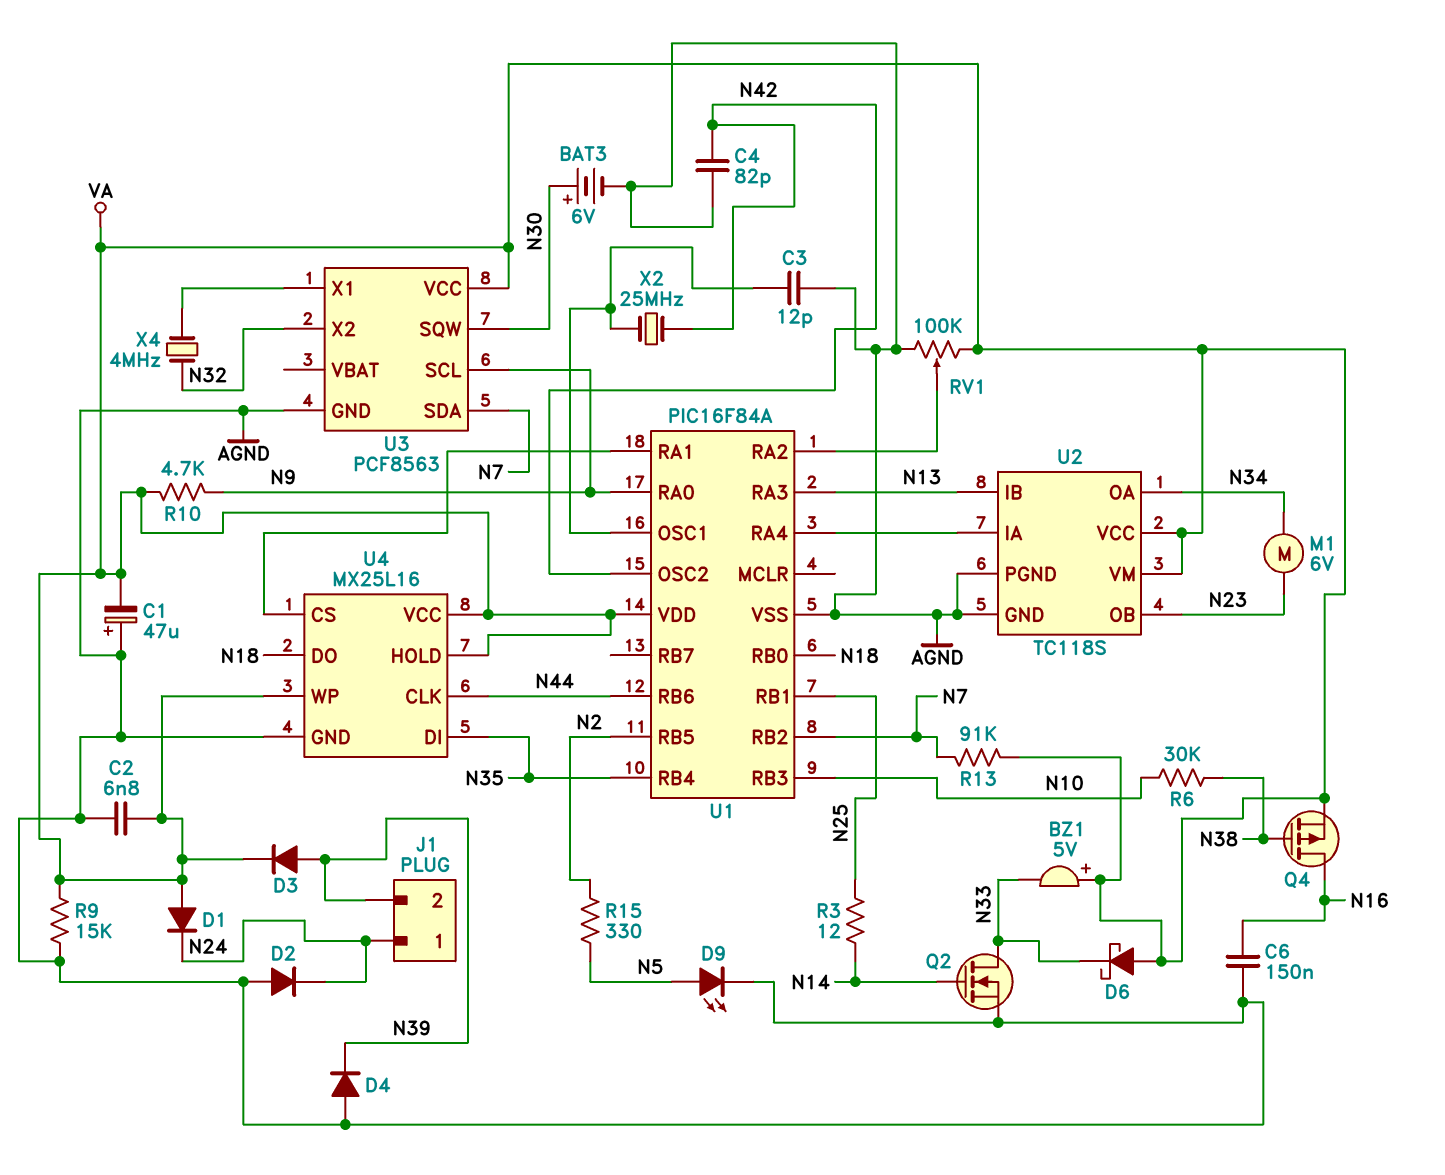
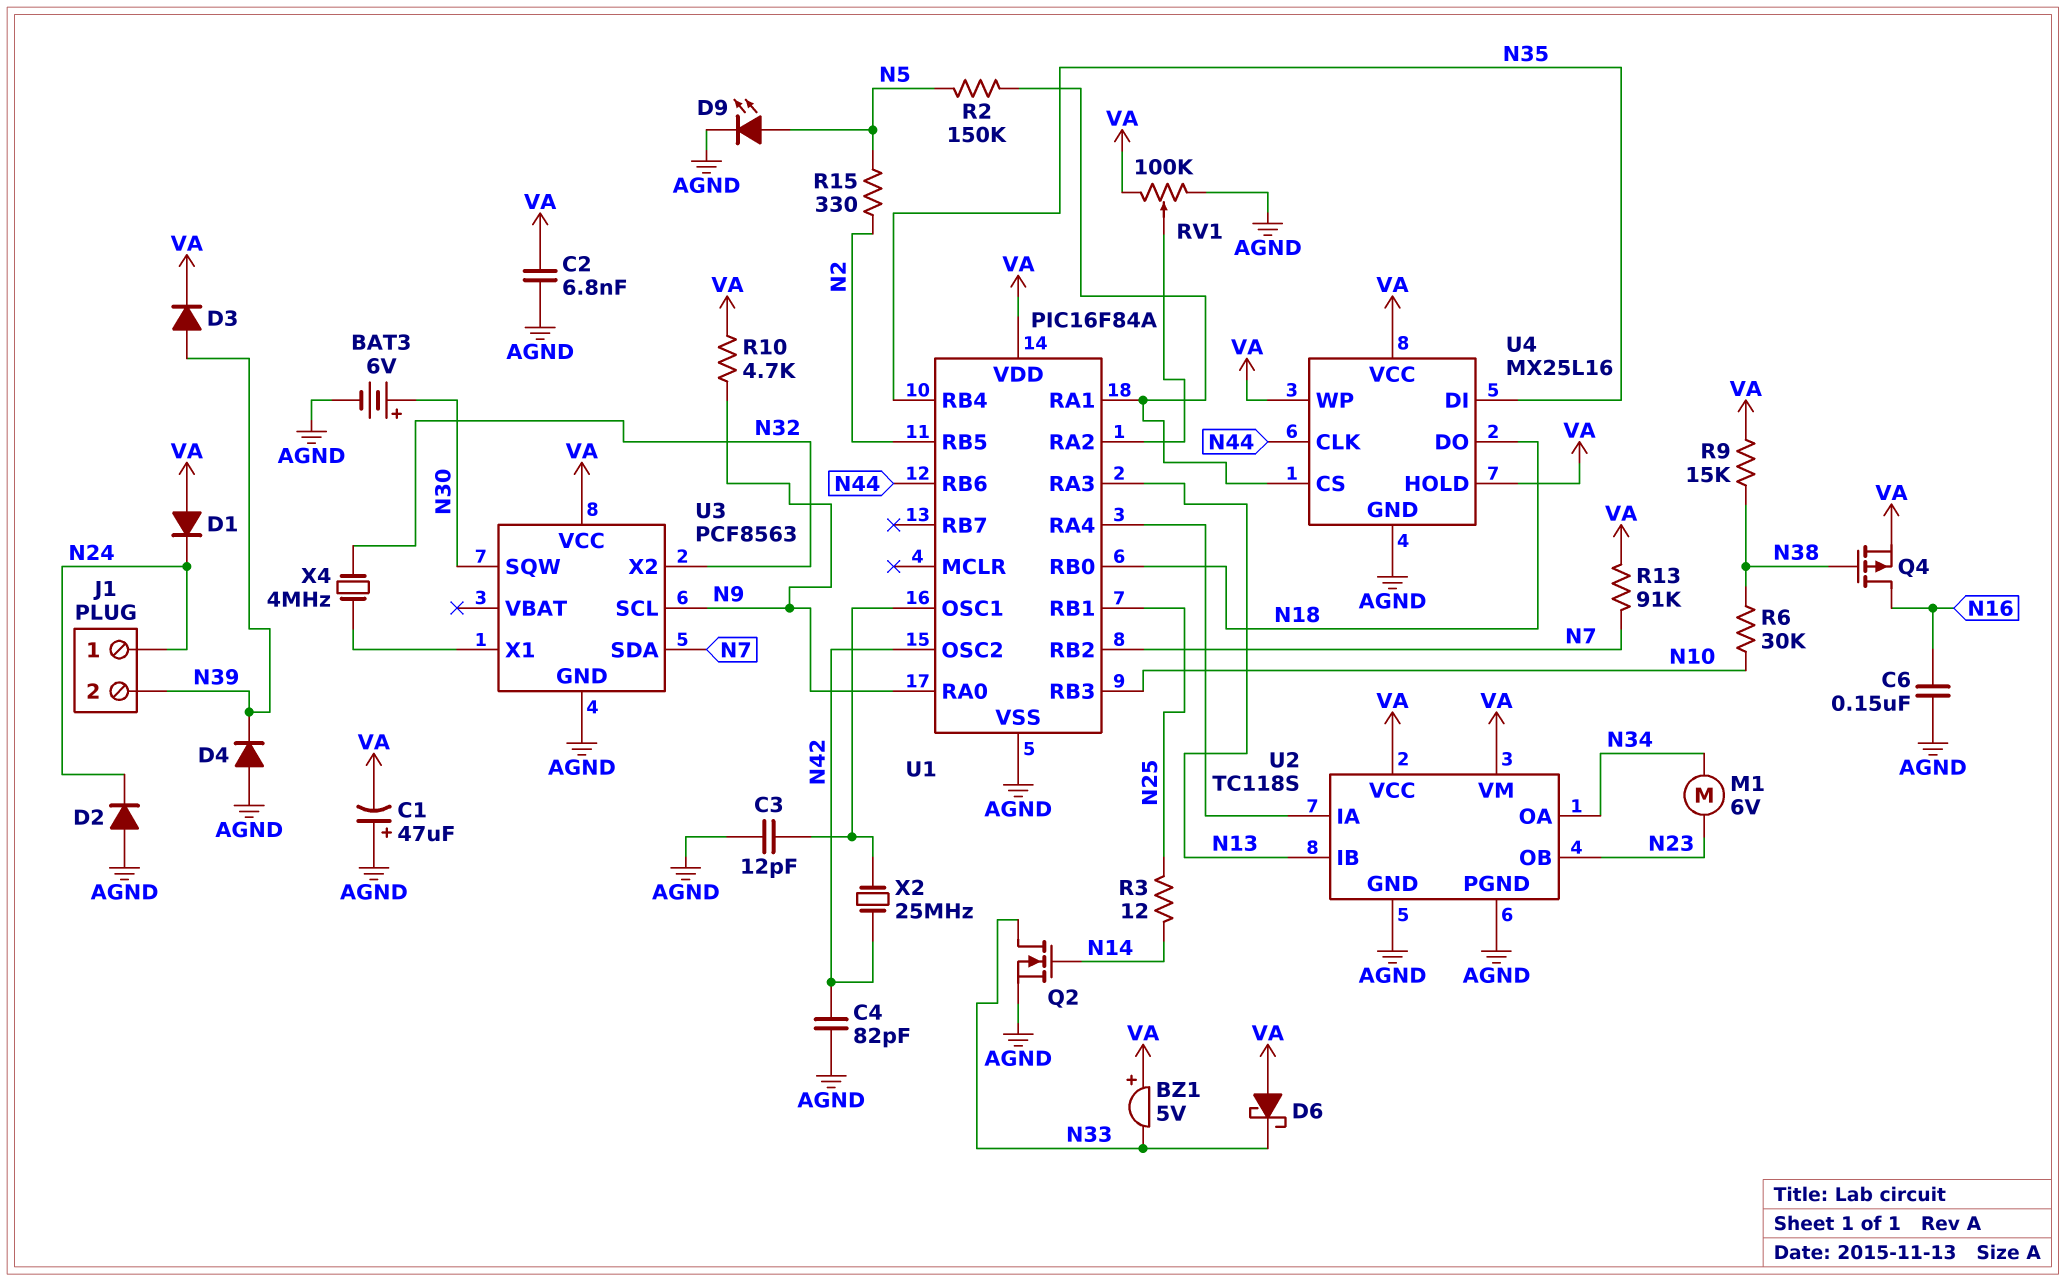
R2: none -> 150k (N5, U1/RA1)
R9: 15k (AGND, VA) -> 15k (N38, VA)

